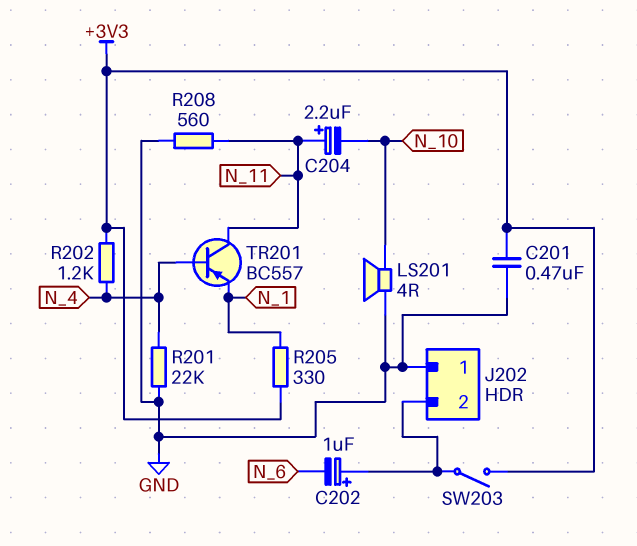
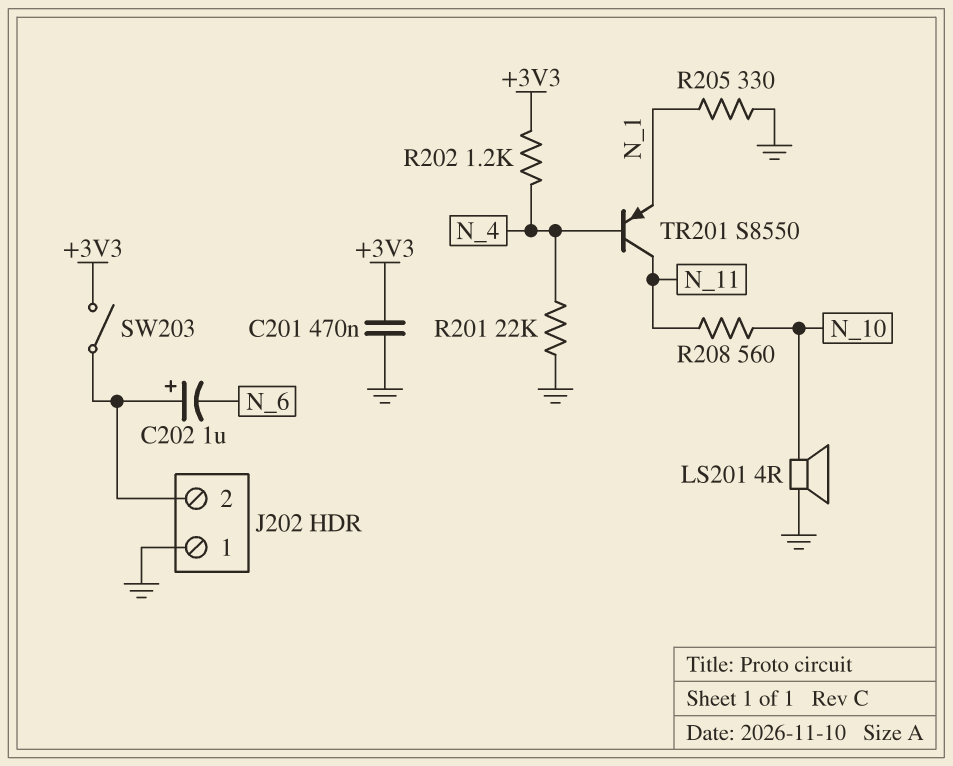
C204: 2.2uF (plus N_11, minus N_10) -> none
R205: 330 (+3V3, N_1) -> 330 (GND, N_1)
R208: 560 (GND, N_11) -> 560 (N_10, N_11)
TR201: PNP BC557 (B N_4, C N_11, E N_1) -> PNP S8550 (B N_4, C N_11, E N_1)

